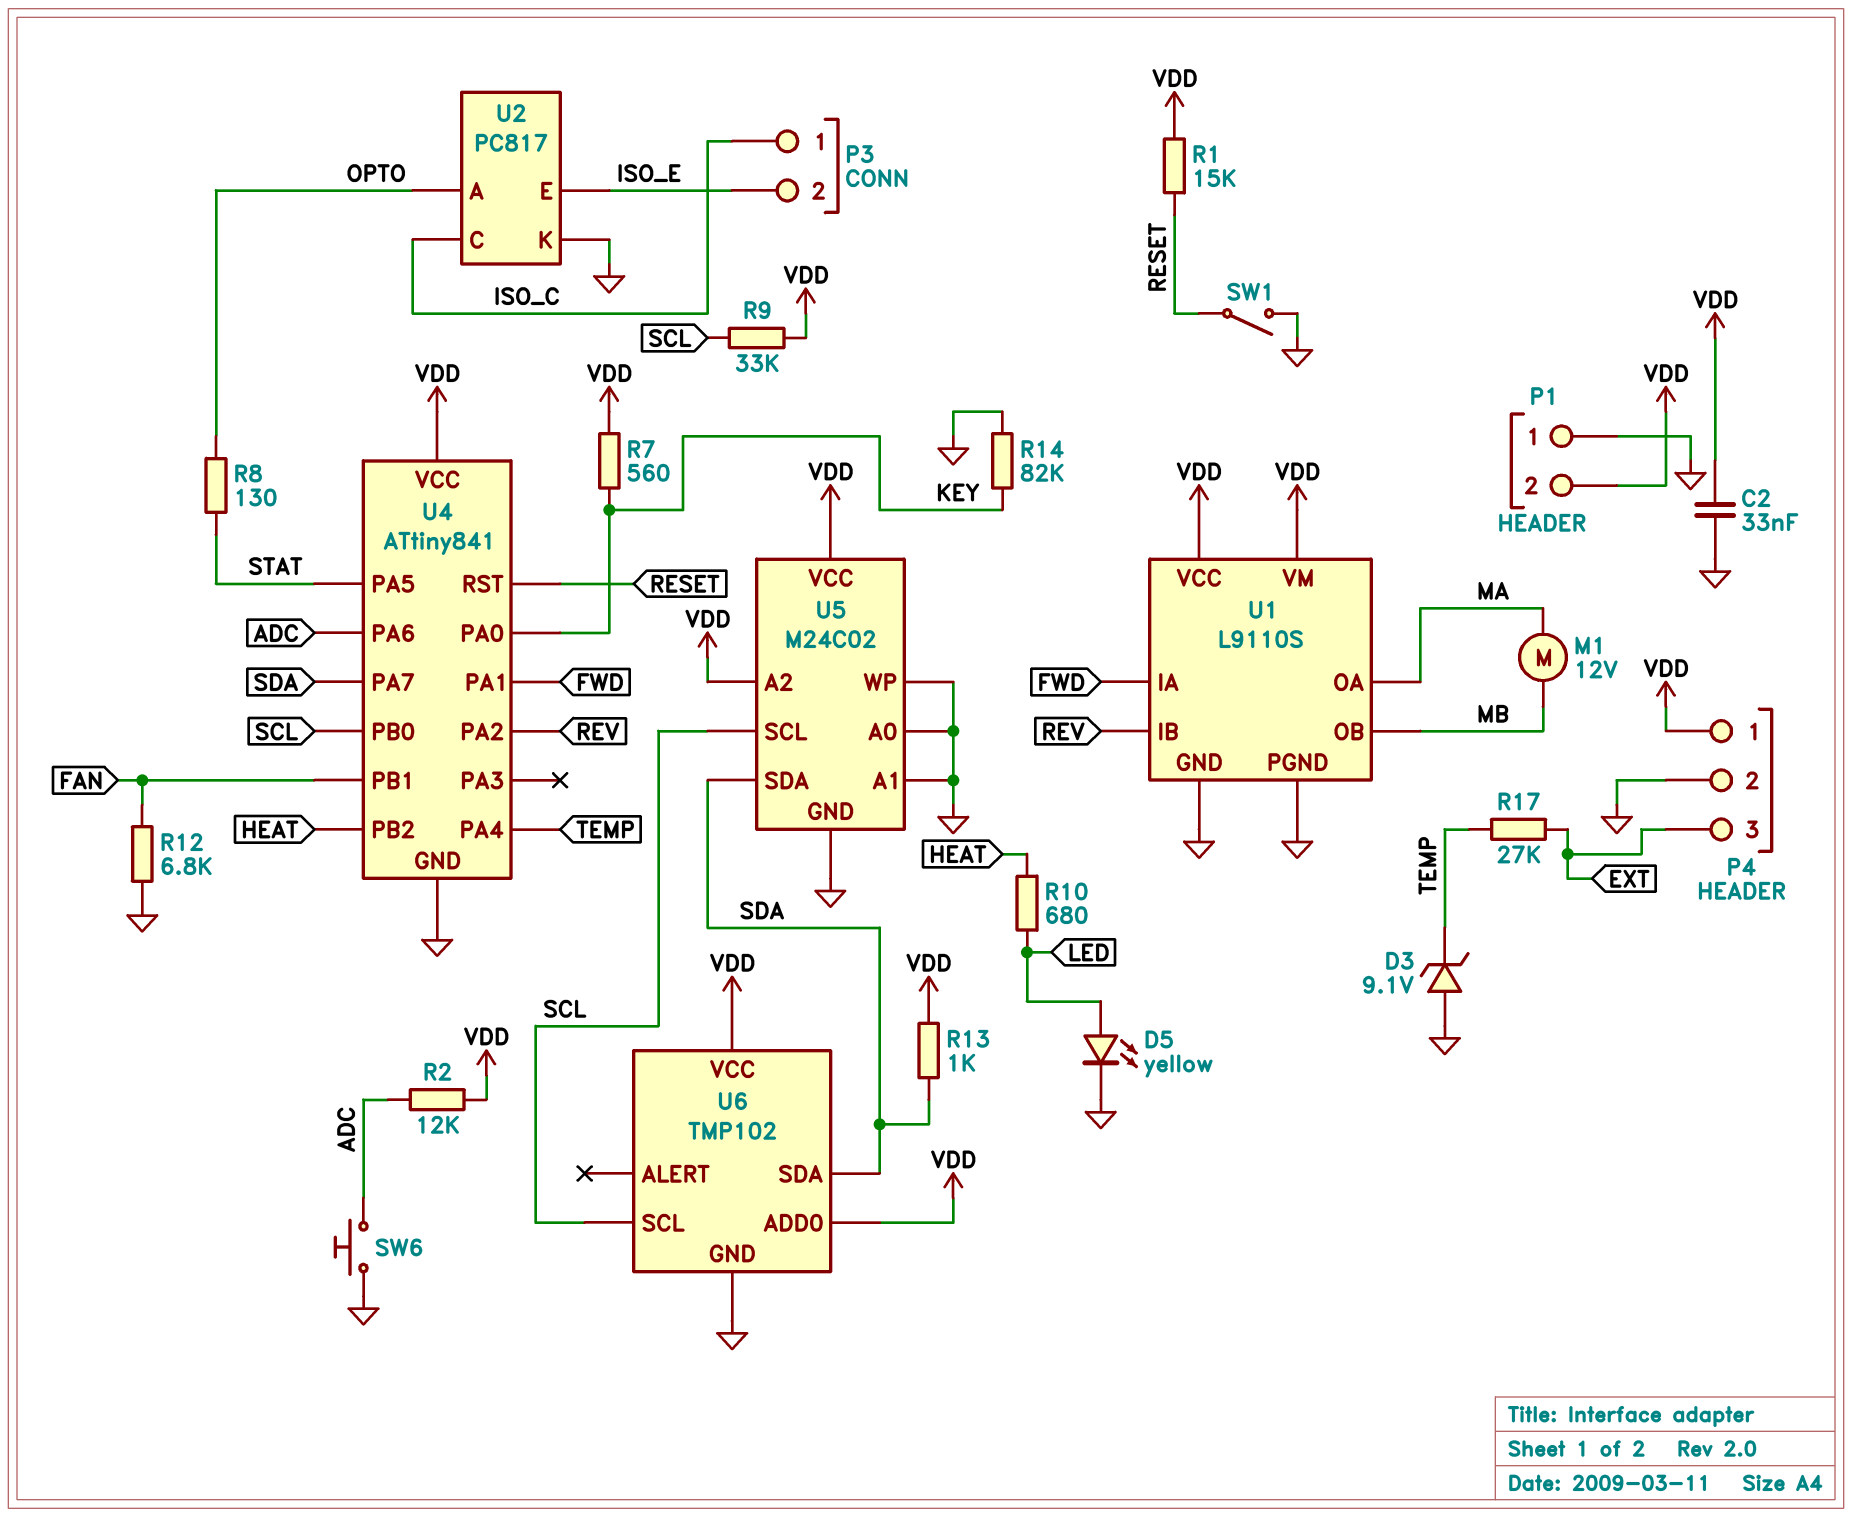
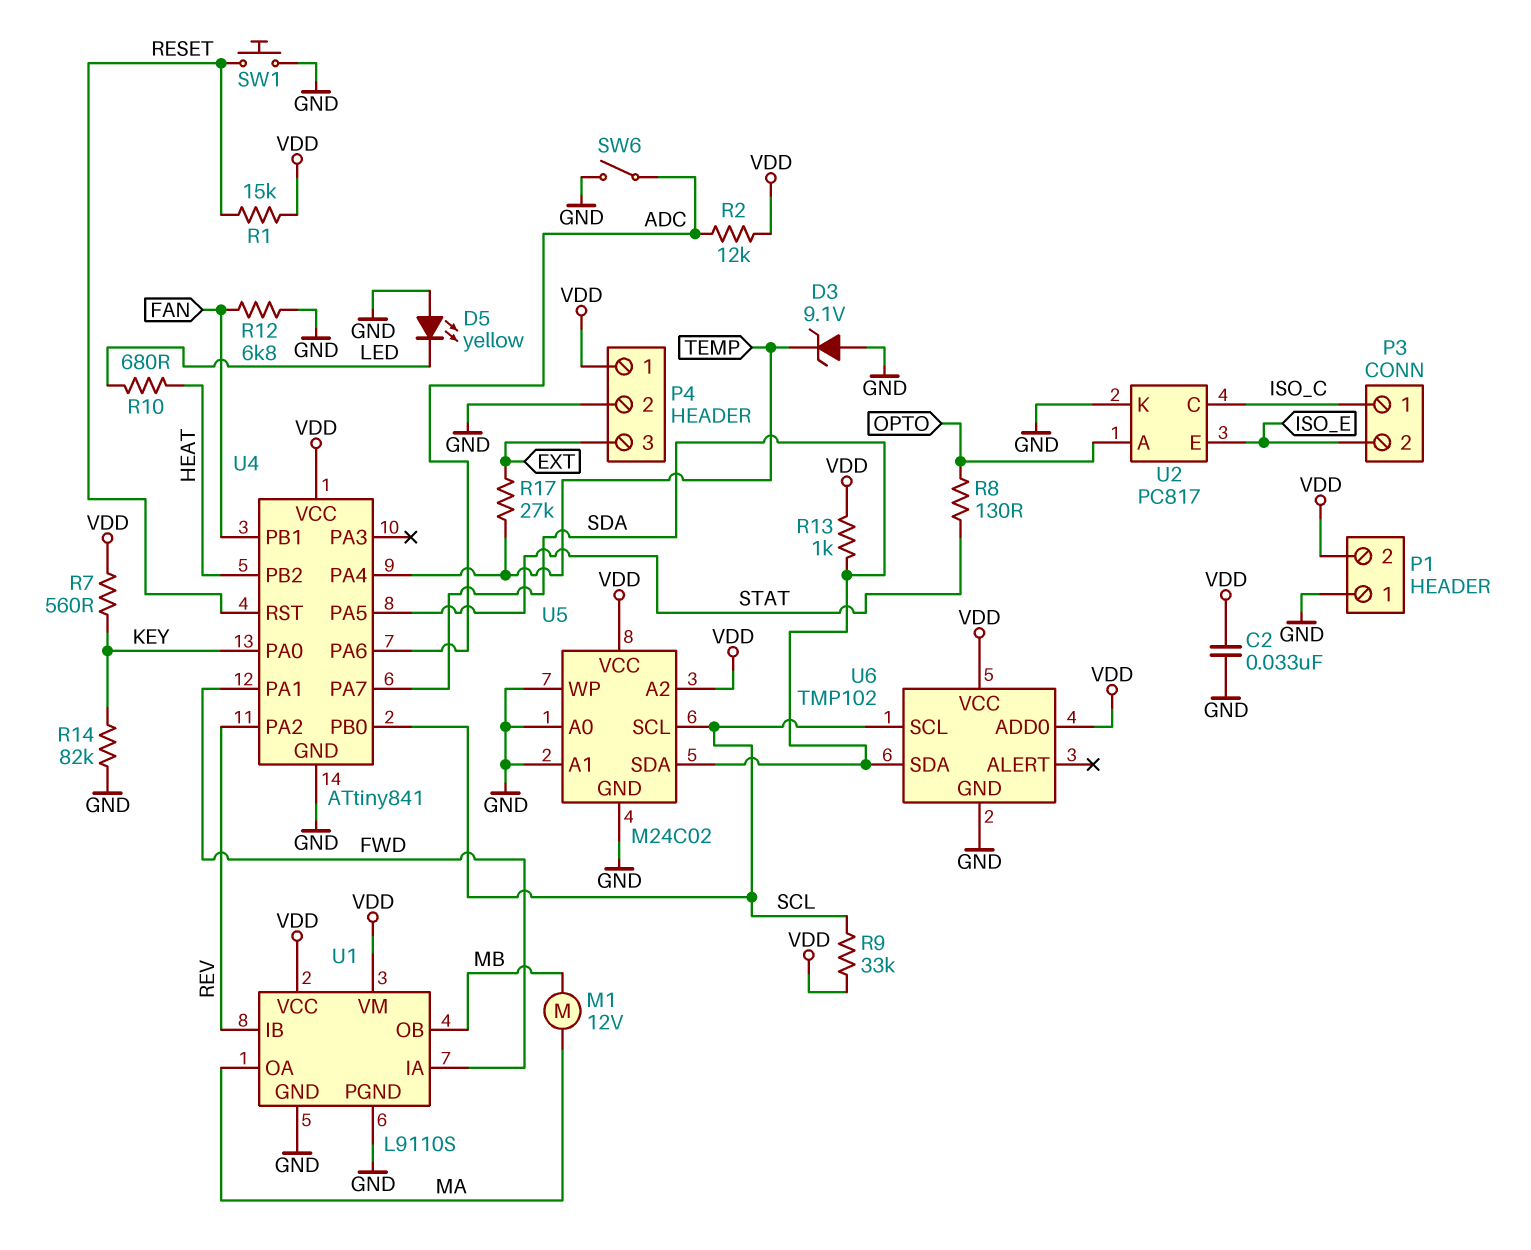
D5: LED yellow (A LED, K GND) -> LED yellow (A GND, K LED)
SW1: switch (GND, RESET) -> button (GND, RESET)
SW6: button (ADC, GND) -> switch (ADC, GND)

